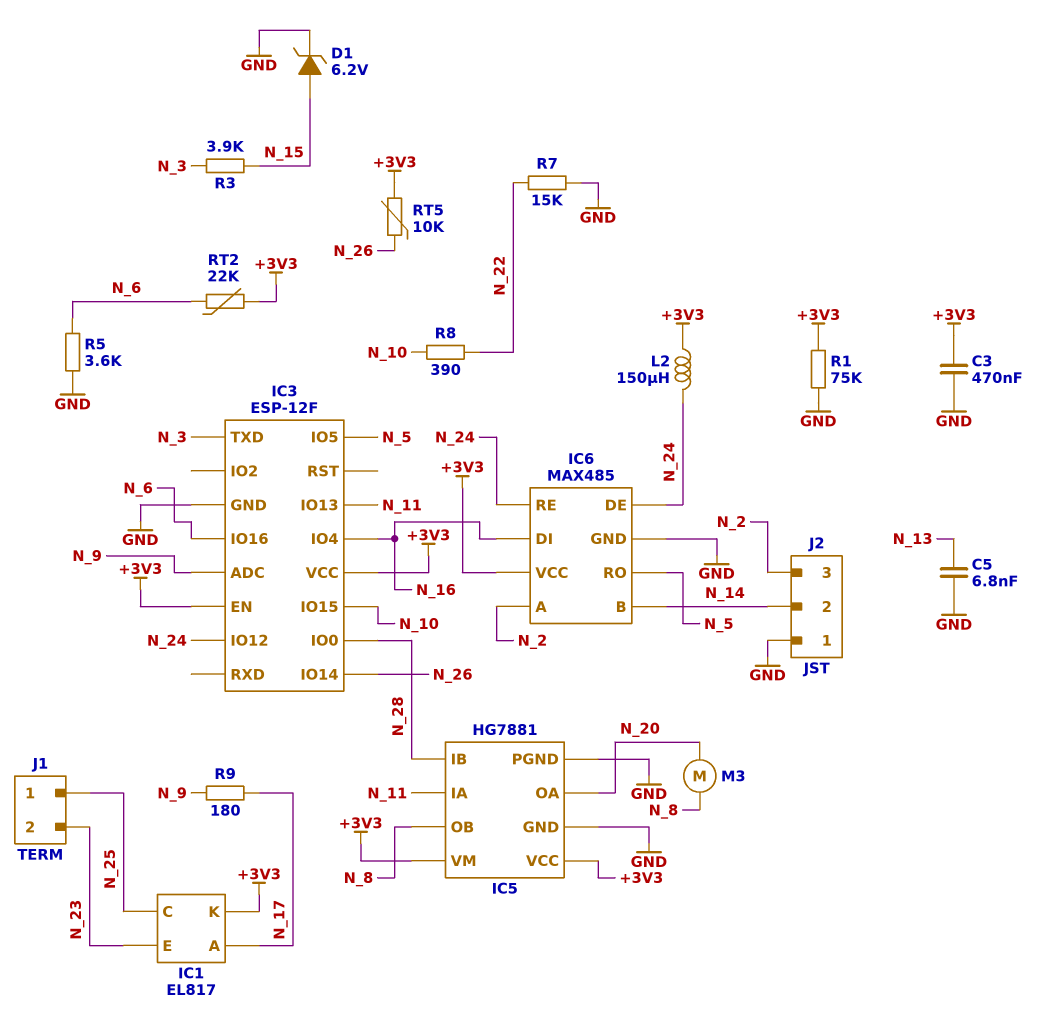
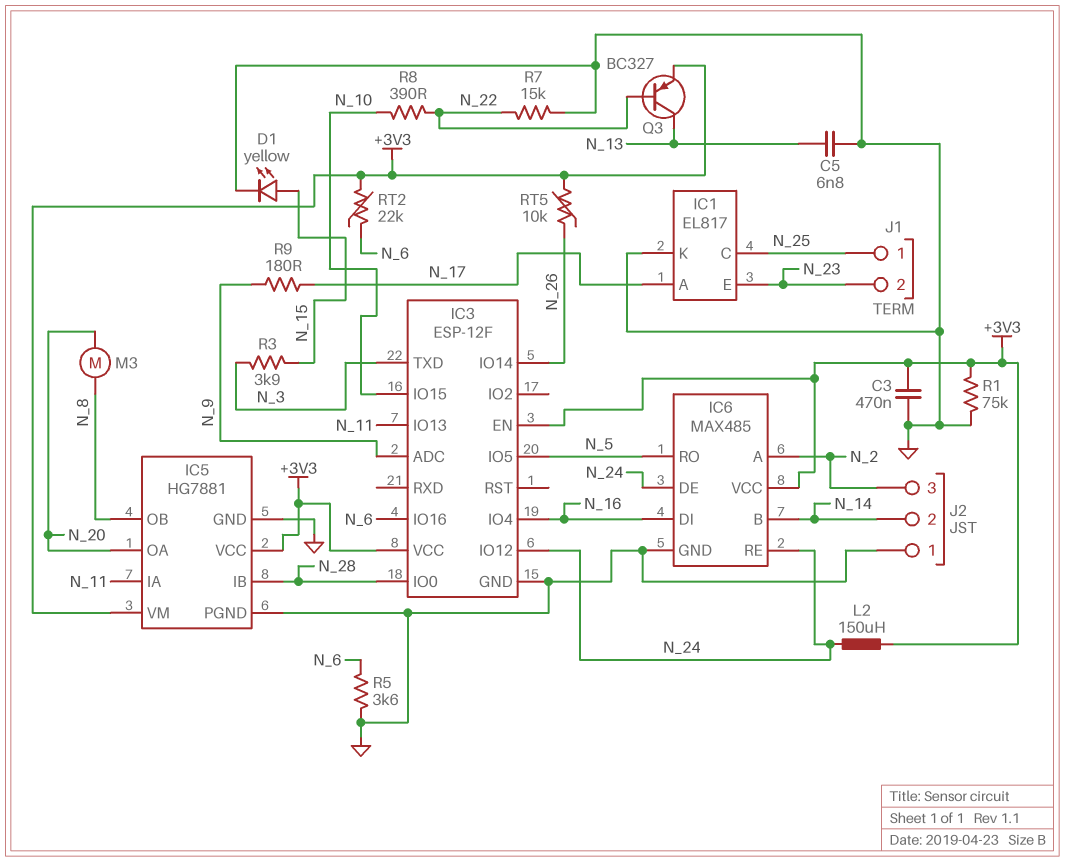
D1: zener 6.2V (A N_15, K GND) -> LED yellow (A N_15, K GND)
IC1 pin K: +3V3 -> GND
Q3: none -> PNP BC327 (B N_22, C N_13, E +3V3)

